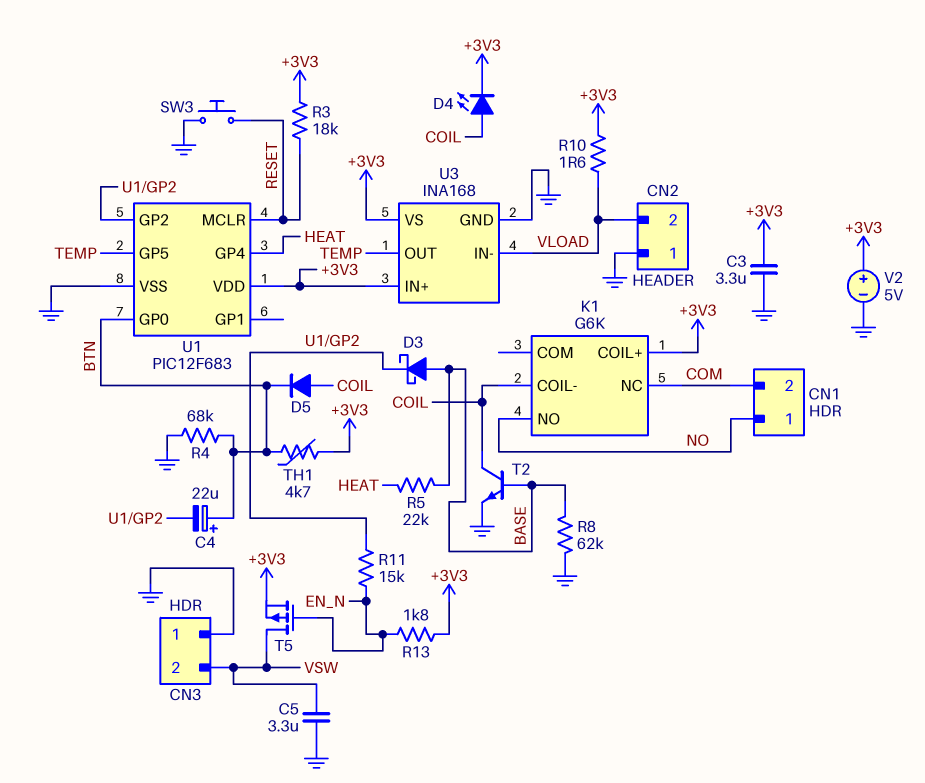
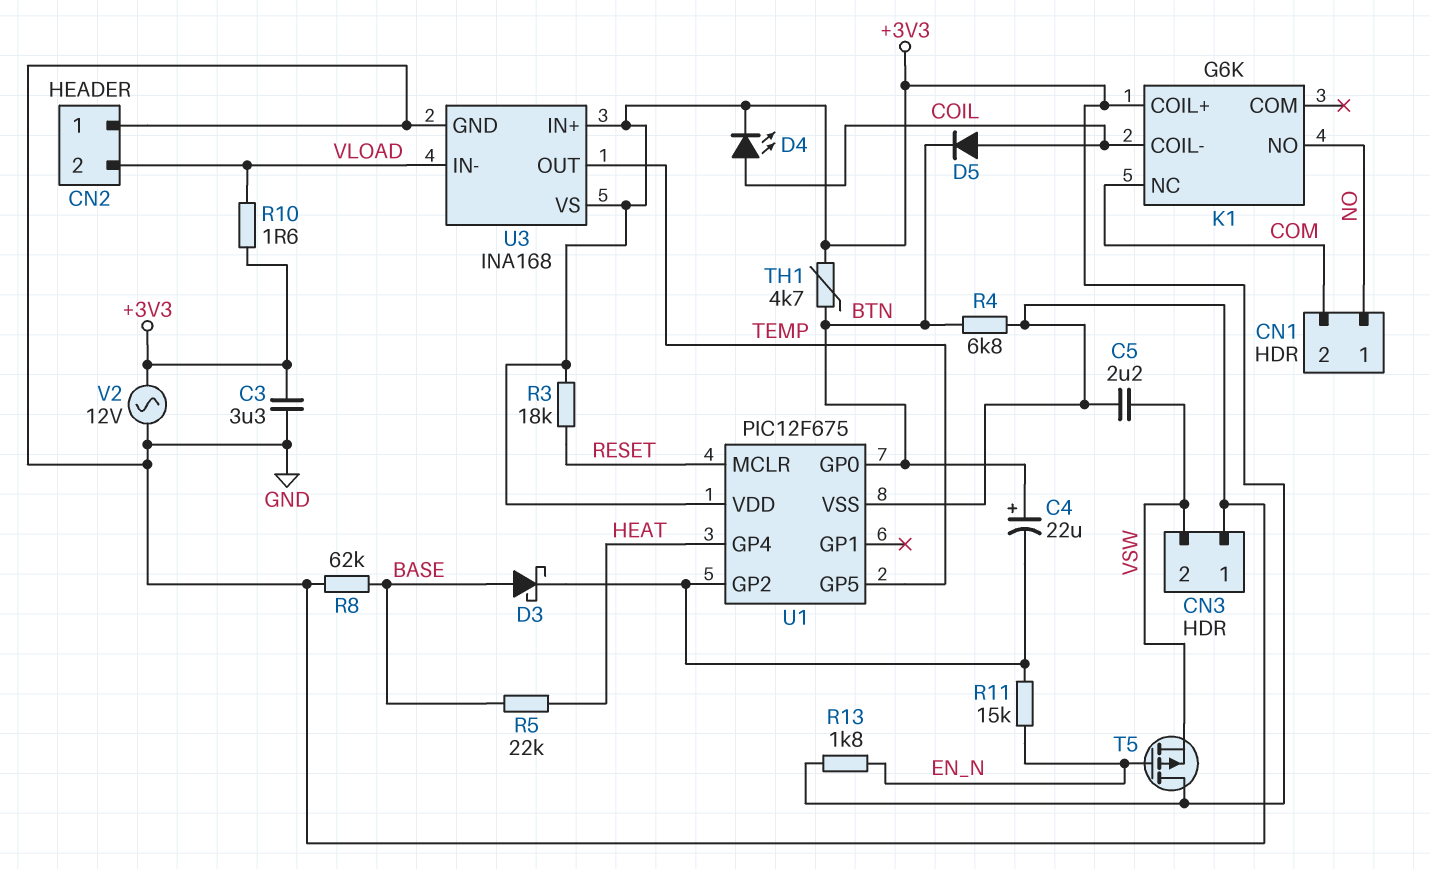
C5: 3.3uF (GND, VSW) -> 2.2uF (GND, VSW)
R4: 68k (BTN, GND) -> 6.8k (BTN, GND)
SW3: button (GND, RESET) -> none
T2: NPN (B BASE, C COIL, E GND) -> none
T5: PMOS (G EN_N, D VSW, S +3V3) -> PMOS (G EN_N, D +3V3, S VSW)
U1: PIC12F683 -> PIC12F675
V2: 5V (plus +3V3, minus GND) -> AC 12V (+3V3, GND)

